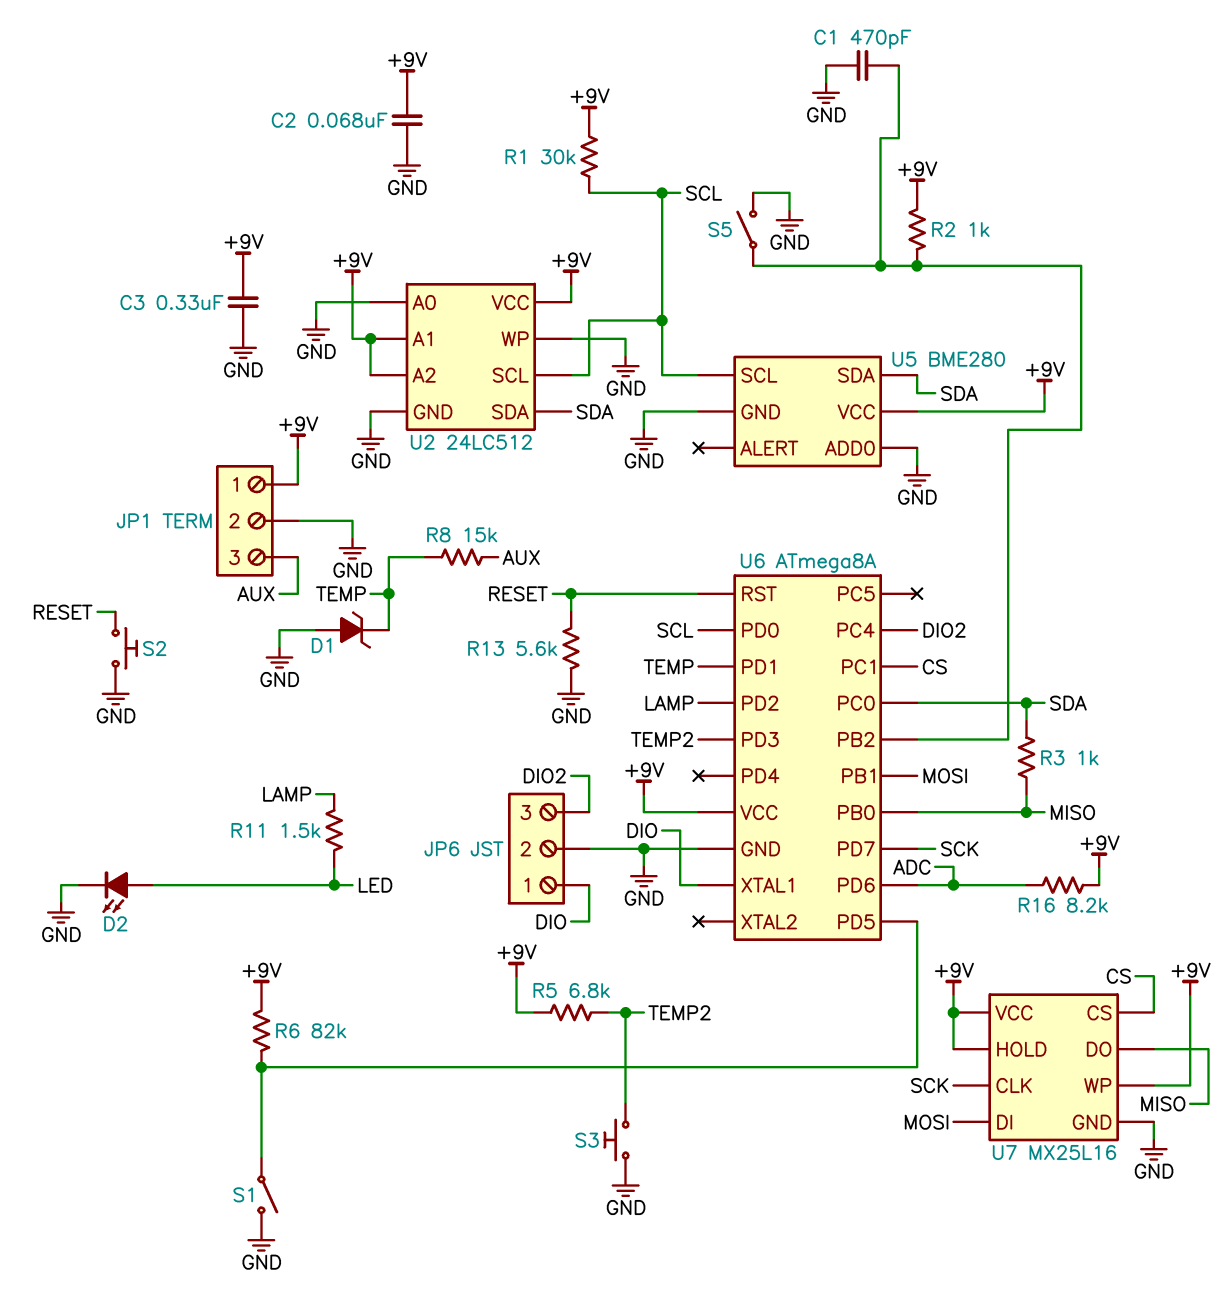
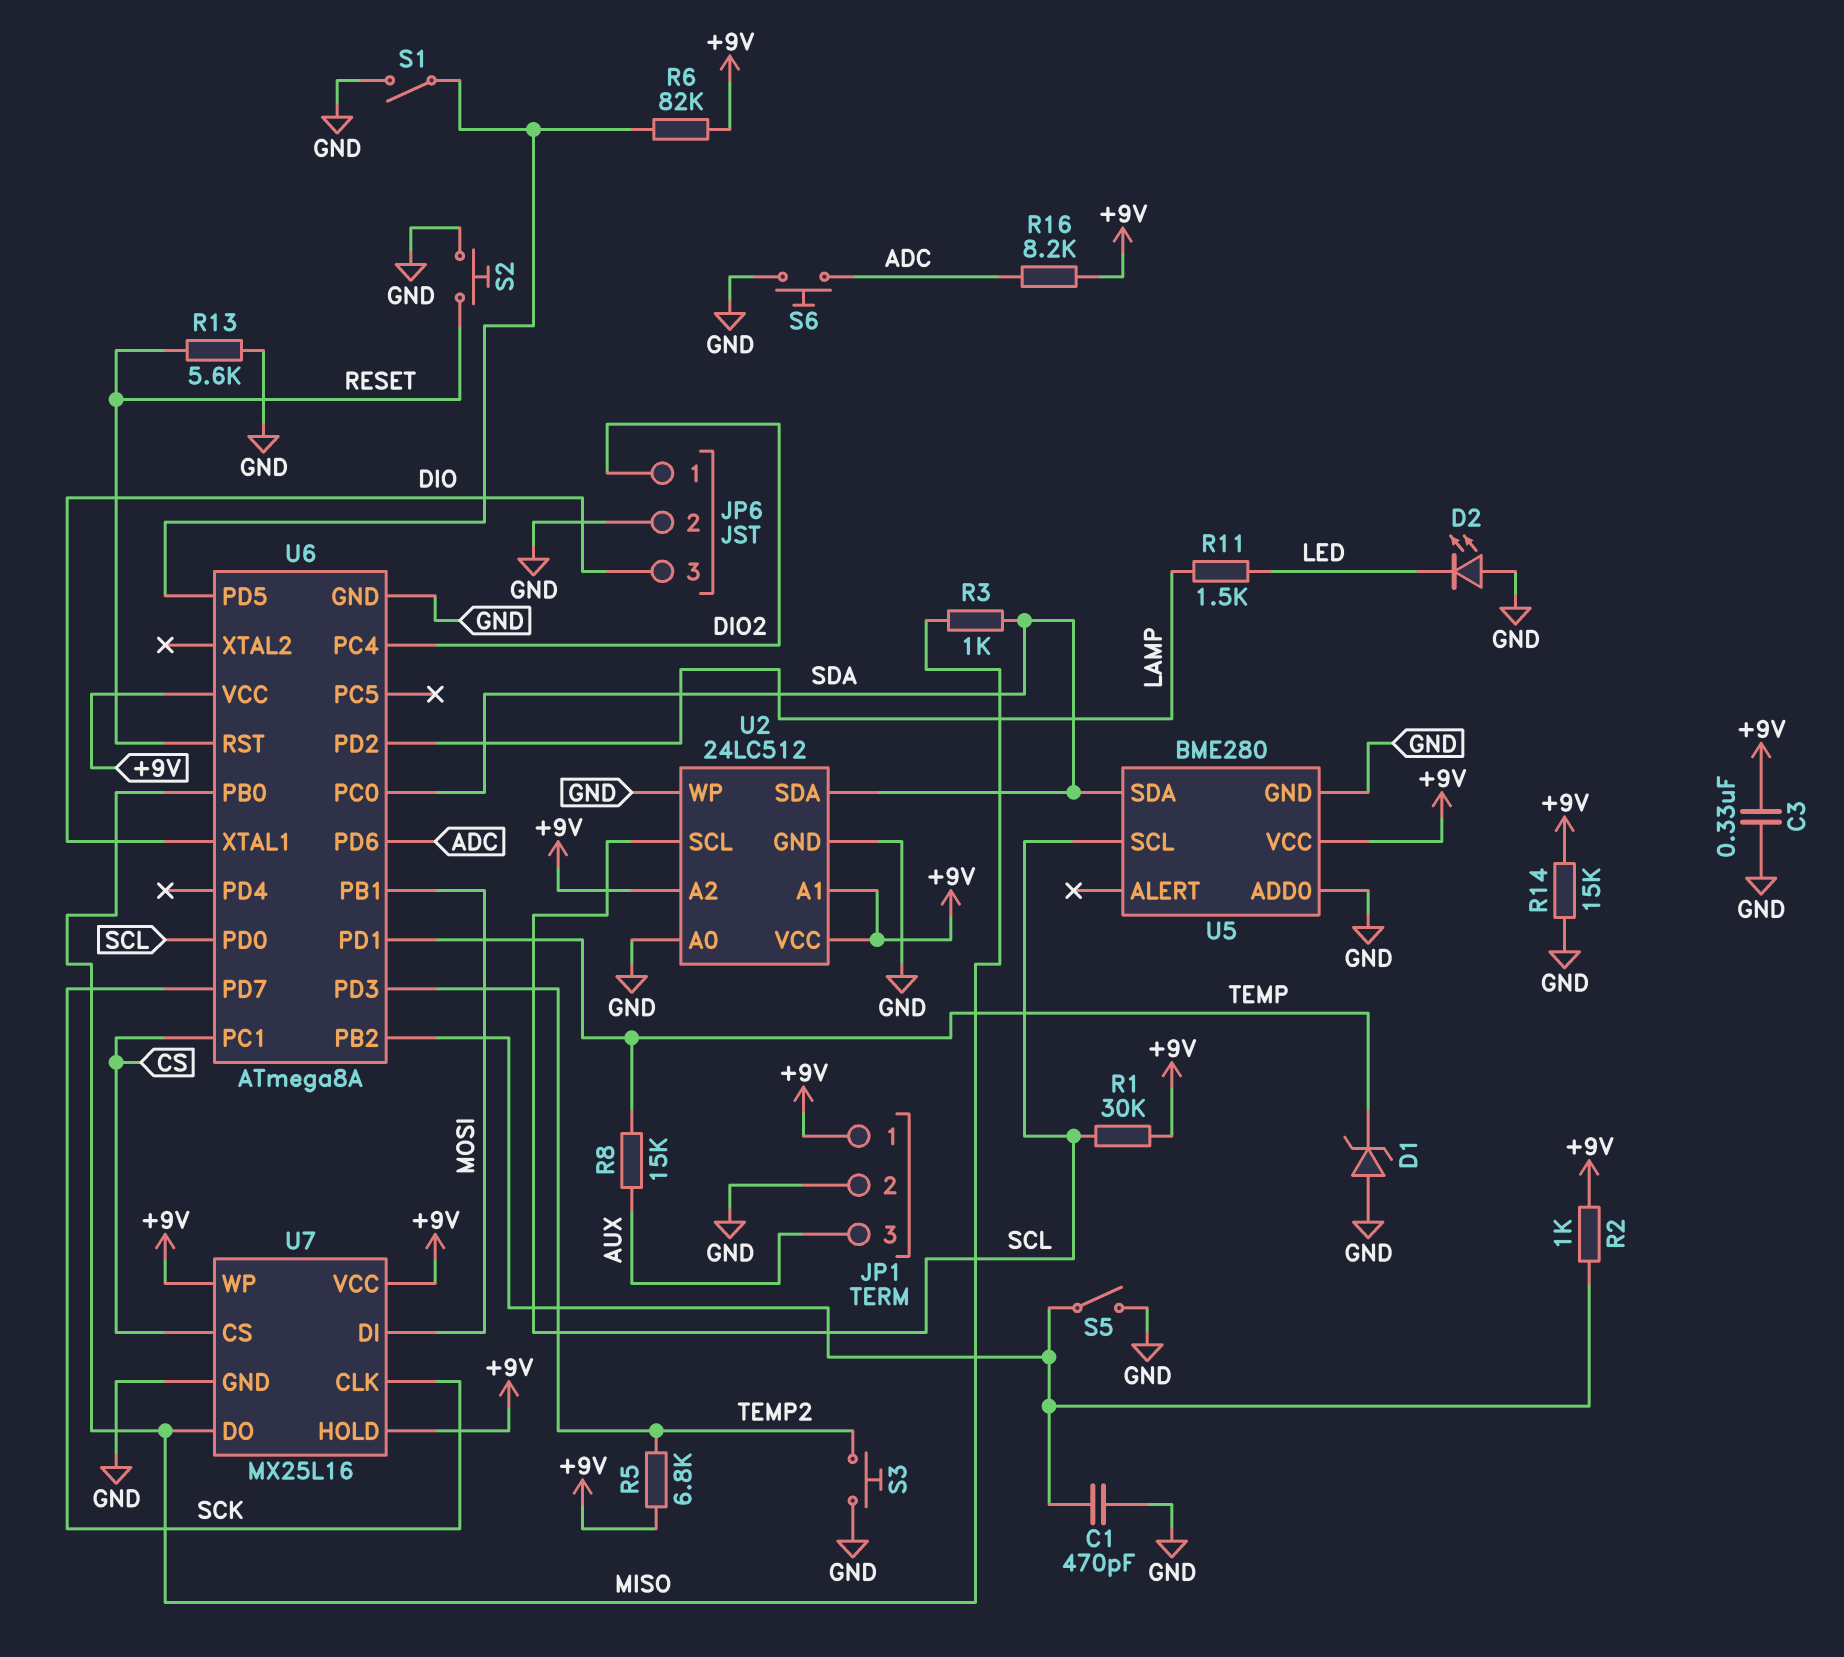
C2: 68nF (+9V, GND) -> none
D2: LED (A LED, K GND) -> LED (A GND, K LED)
JP6 pin 1: DIO -> DIO2
JP6 pin 3: DIO2 -> DIO
R14: none -> 15k (+9V, GND)
S6: none -> button (ADC, GND)

